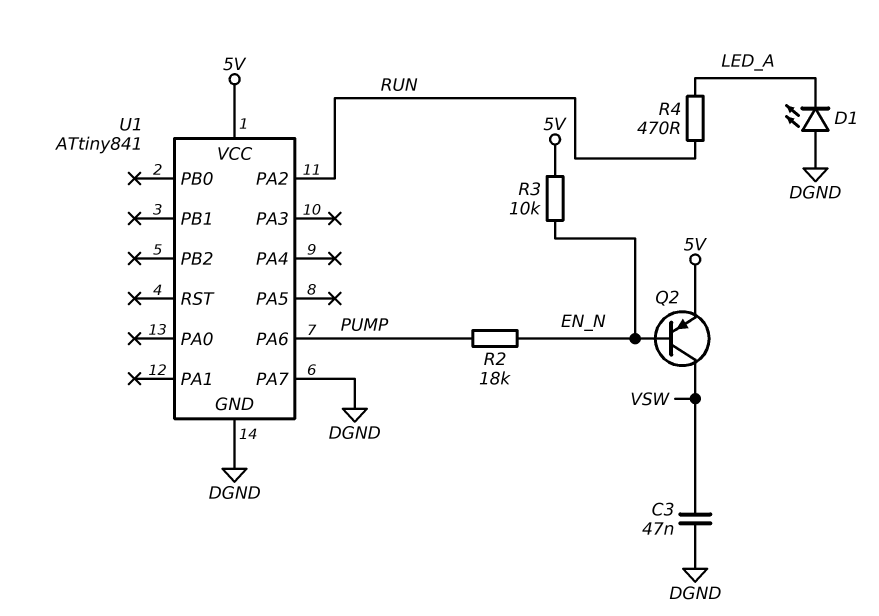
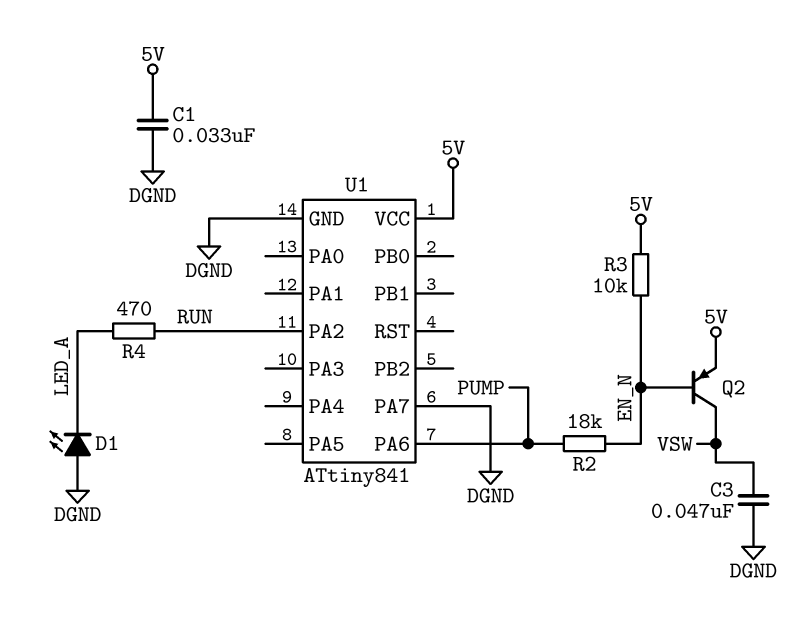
C1: none -> 33nF (5V, DGND)

